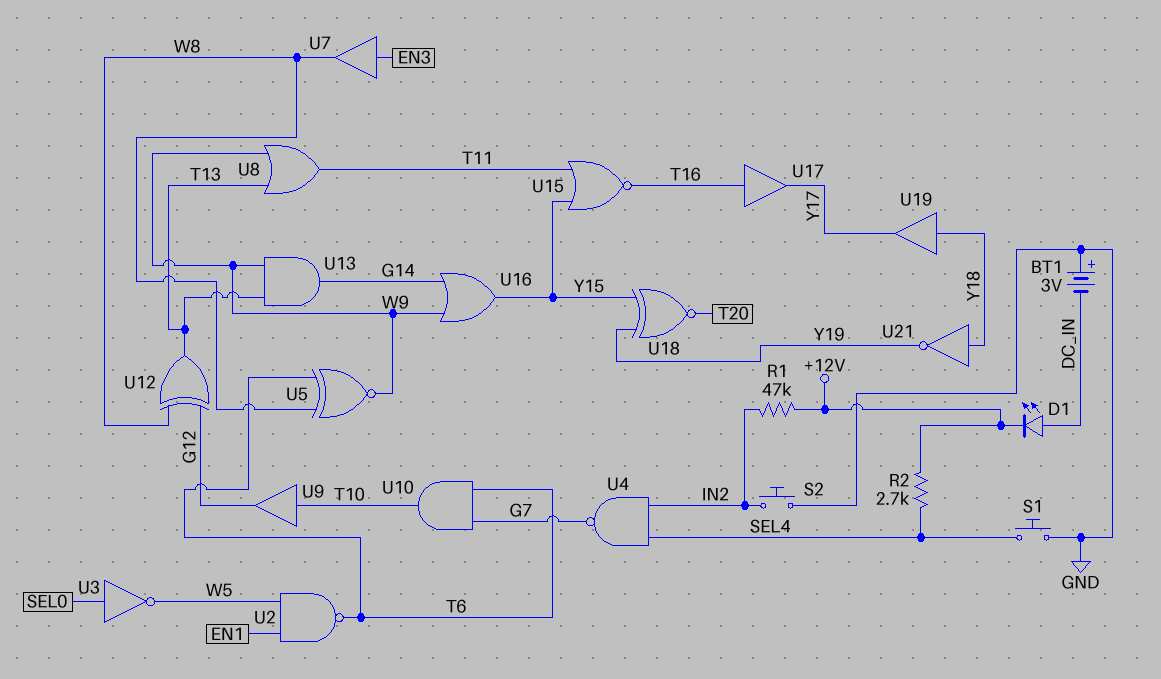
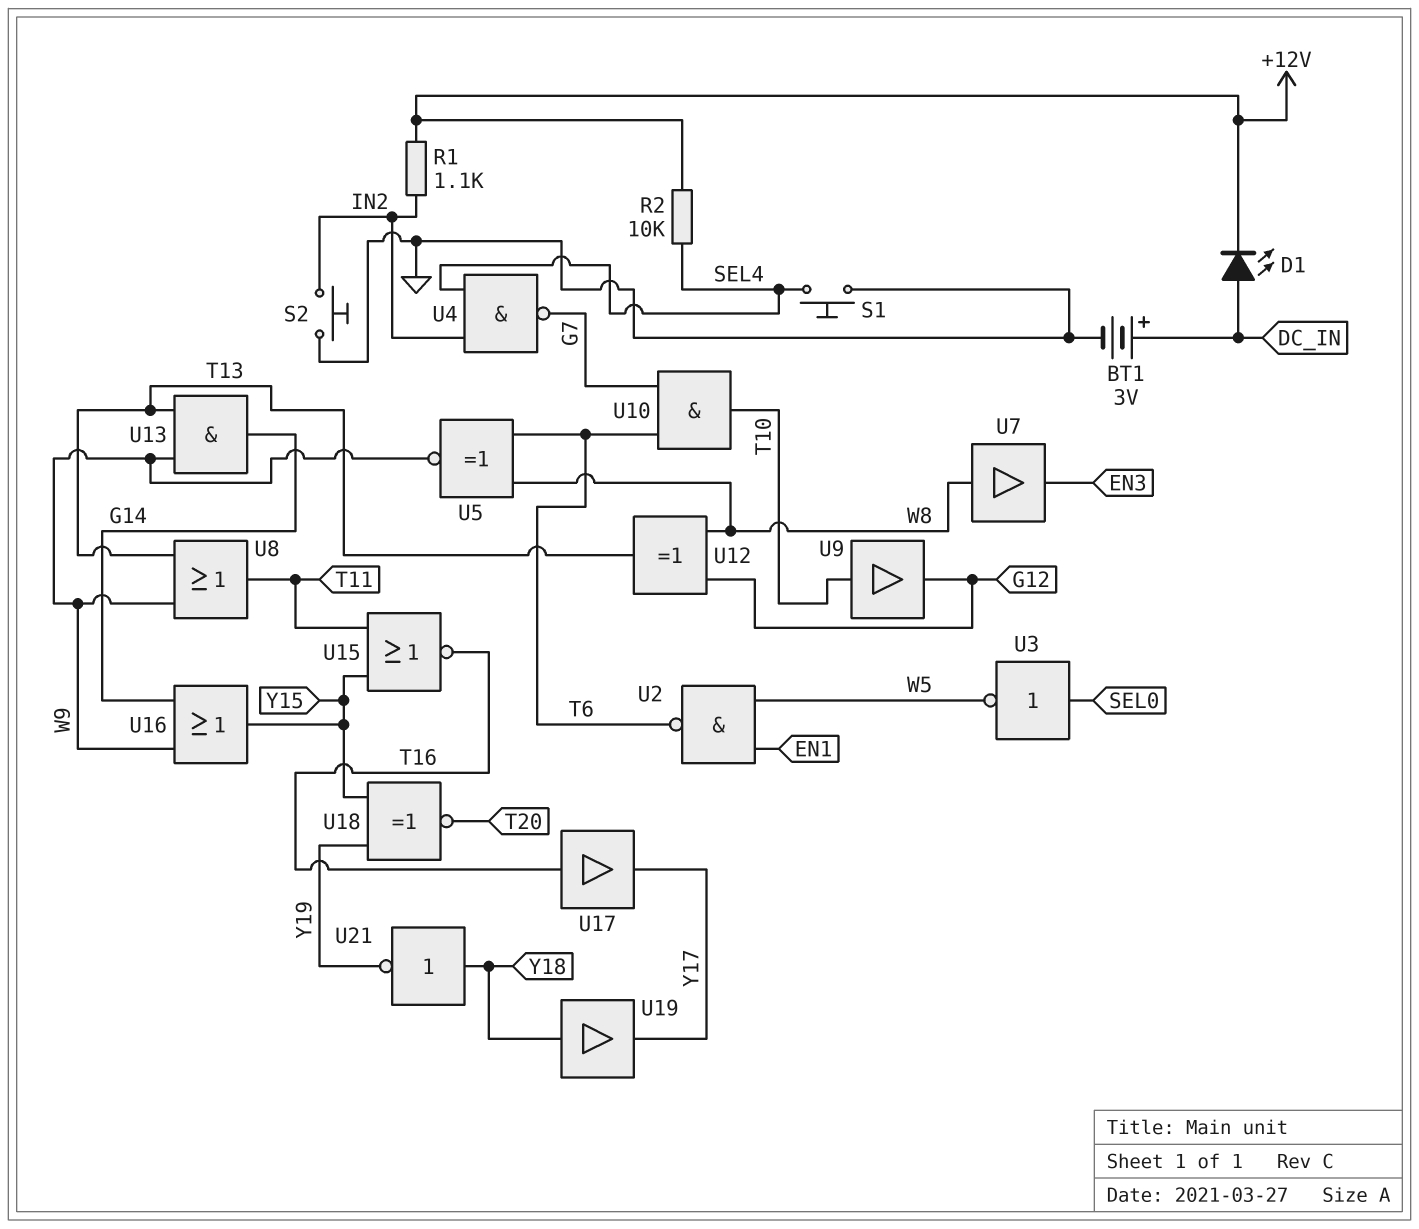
BT1: 3V (plus GND, minus DC_IN) -> 3V (plus DC_IN, minus GND)
R1: 47k (+12V, IN2) -> 1.1k (+12V, IN2)
R2: 2.7k (+12V, SEL4) -> 10k (+12V, SEL4)
U7: buffer (in EN3, out W8) -> buffer (in W8, out EN3)

